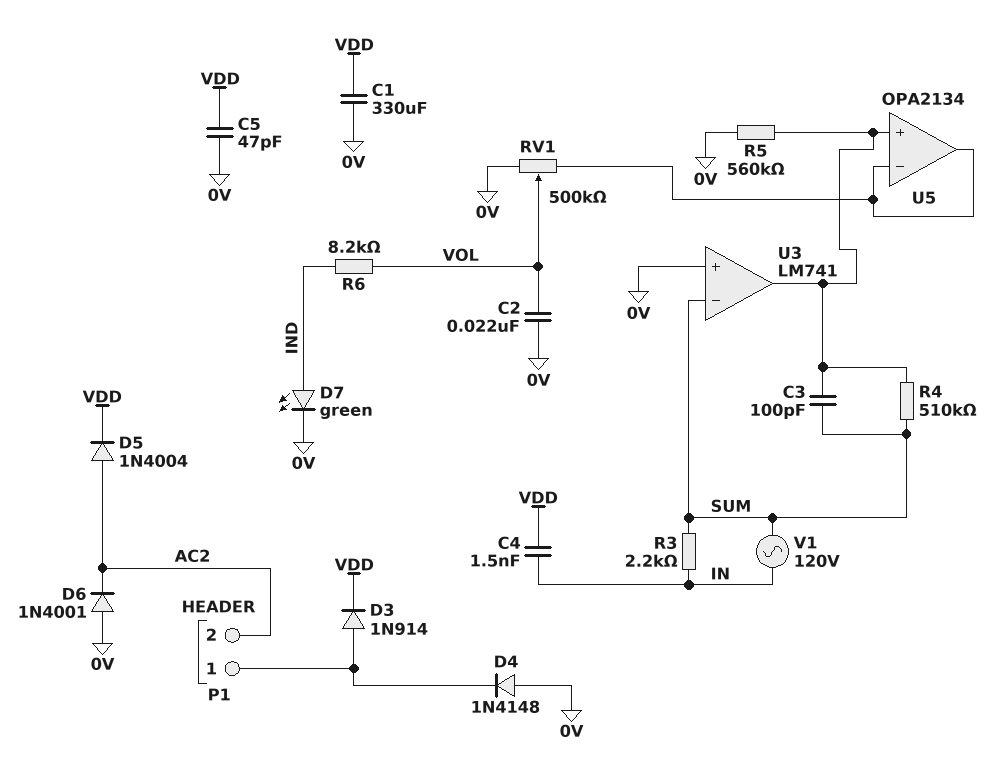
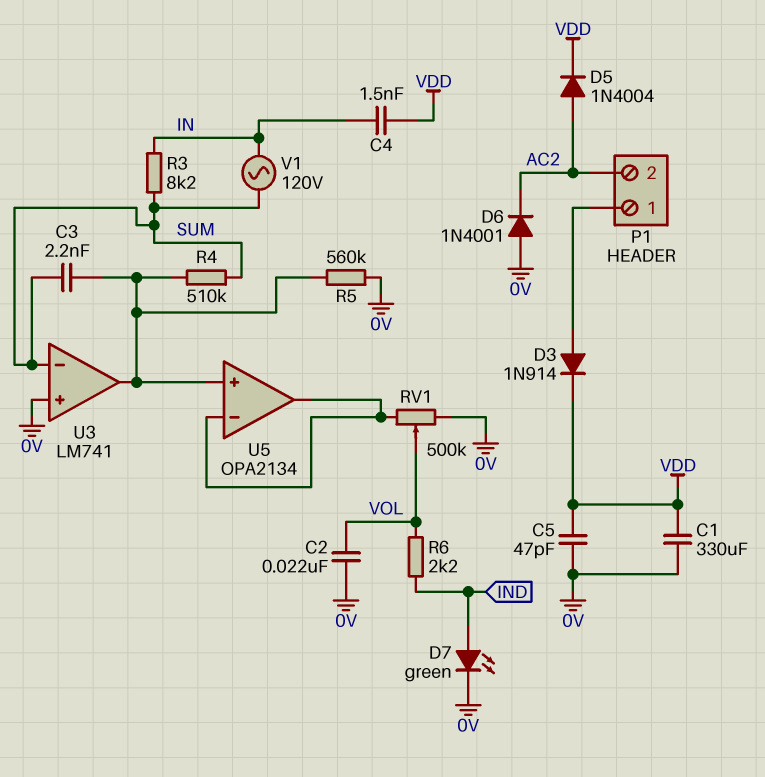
C3: 100pF (SUM, U3/out) -> 2.2nF (SUM, U3/out)
D4: diode 1N4148 (A 0V, K P1/1) -> none
R3: 2.2k (IN, SUM) -> 8.2k (IN, SUM)
R6: 8.2k (IND, VOL) -> 2.2k (IND, VOL)

